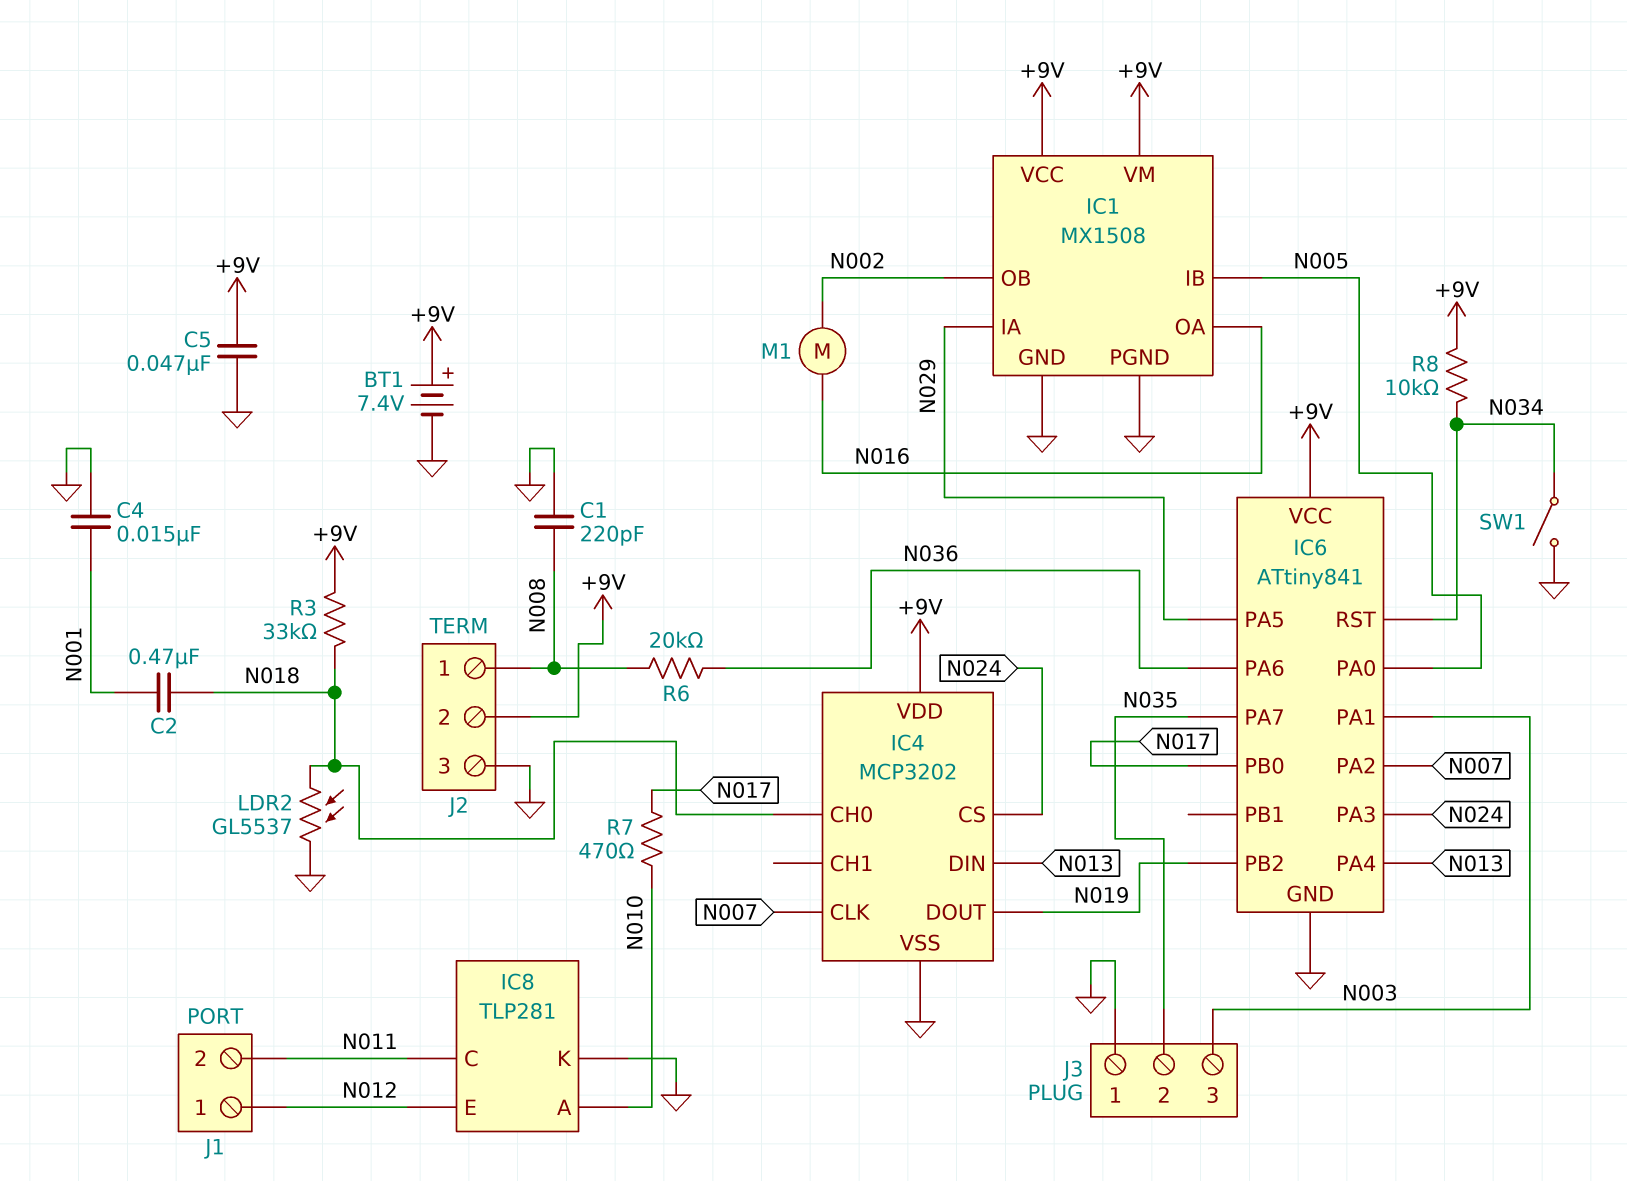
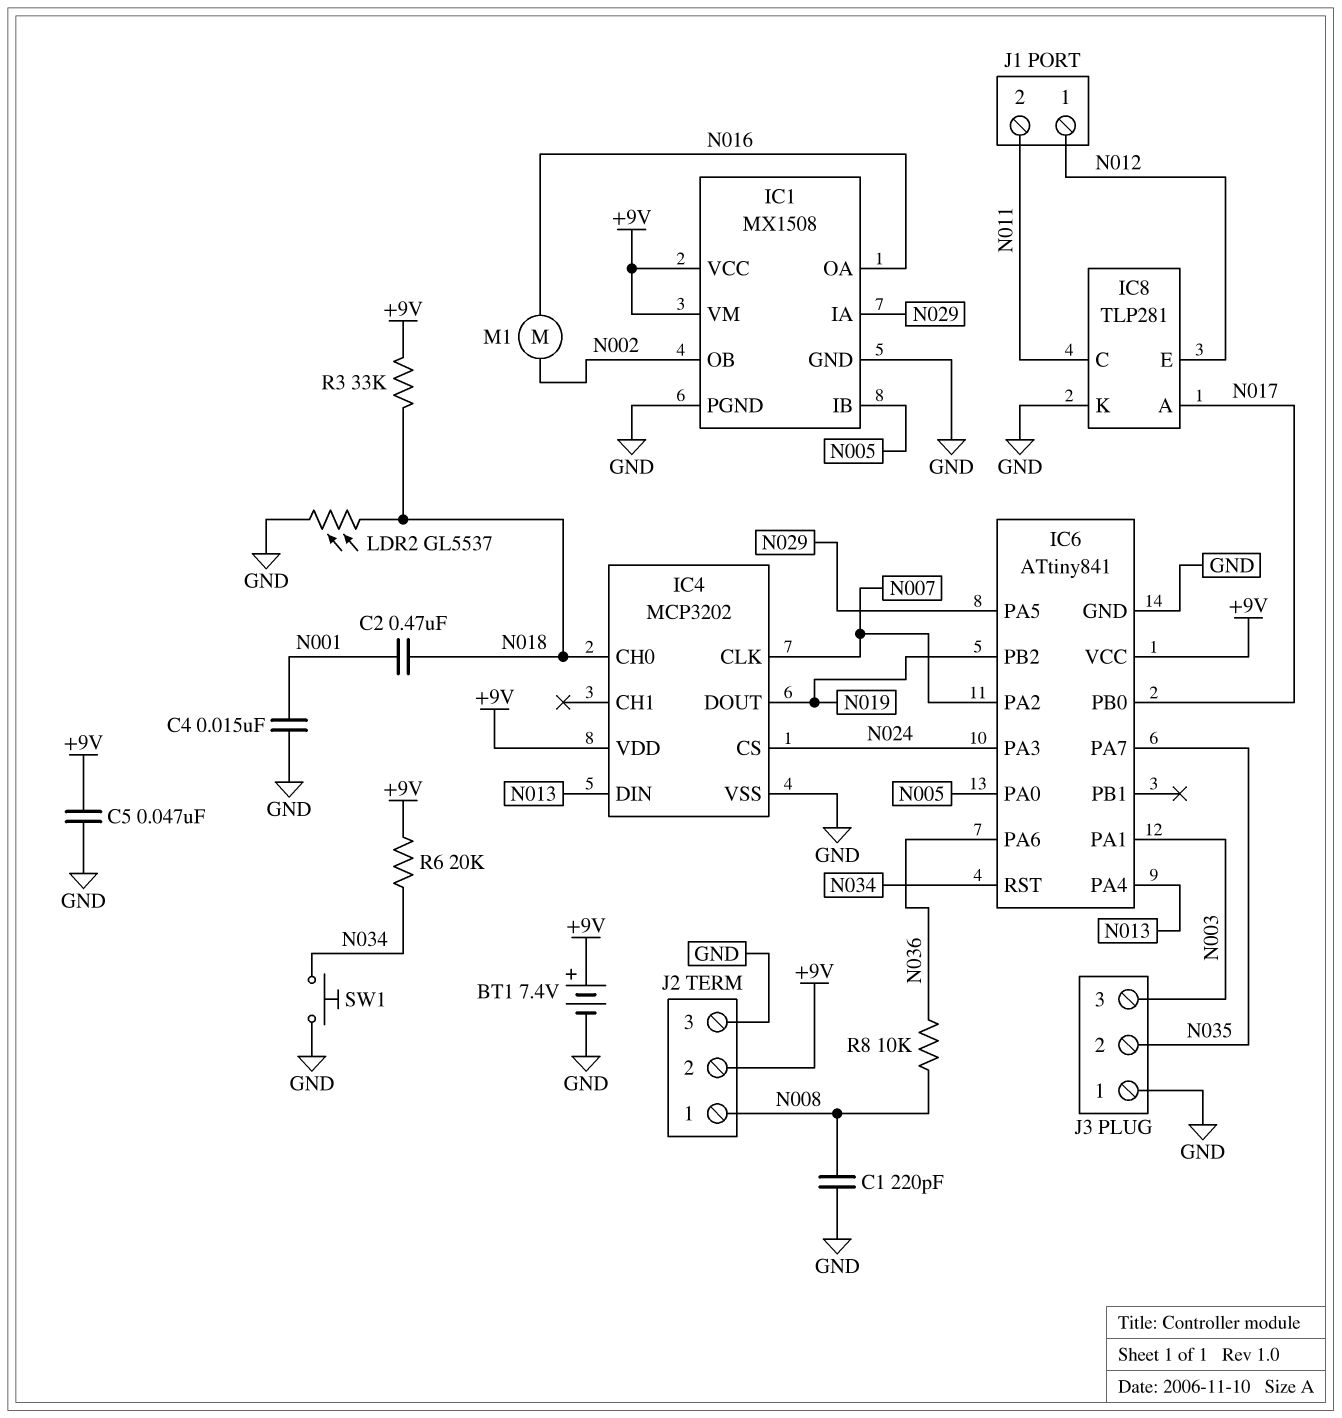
IC8 pin A: N010 -> N017
R6: 20k (N008, N036) -> 20k (+9V, N034)
R7: 470 (N010, N017) -> none
R8: 10k (+9V, N034) -> 10k (N008, N036)
SW1: switch (GND, N034) -> button (GND, N034)

